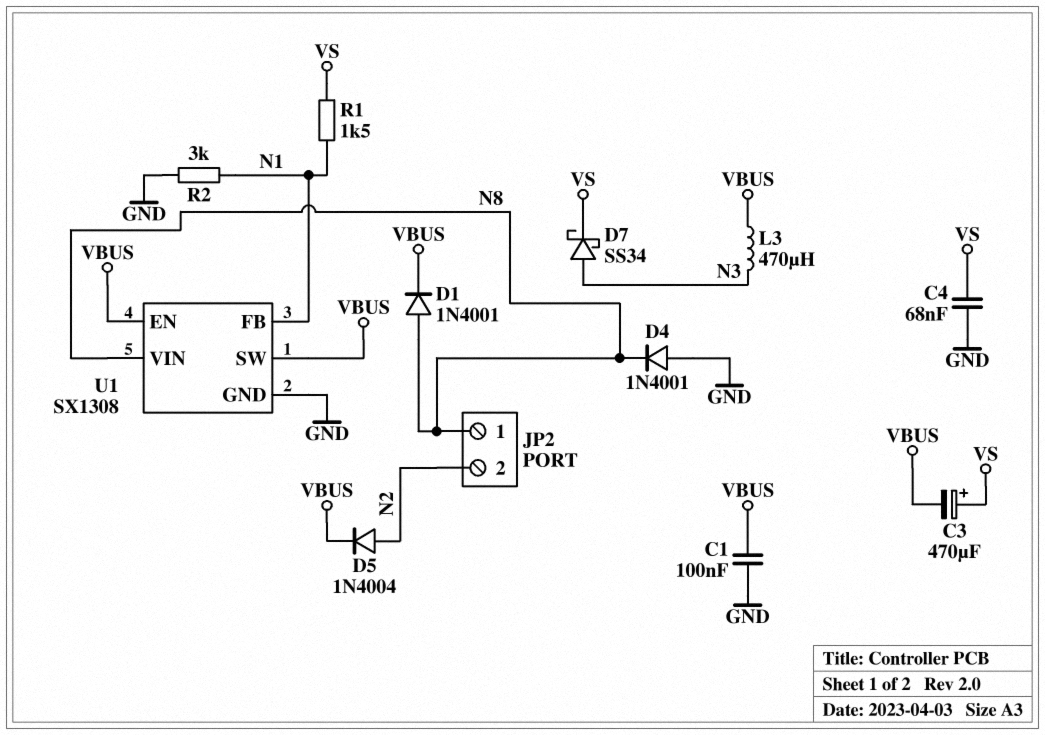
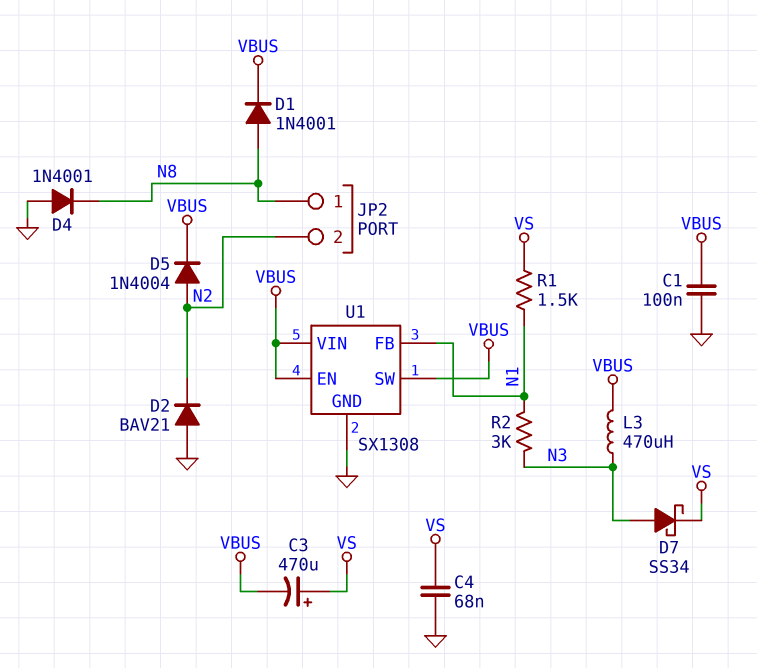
D2: none -> diode BAV21 (A GND, K N2)
R2: 3k (GND, N1) -> 3k (N1, N3)
U1 pin VIN: N8 -> VBUS

